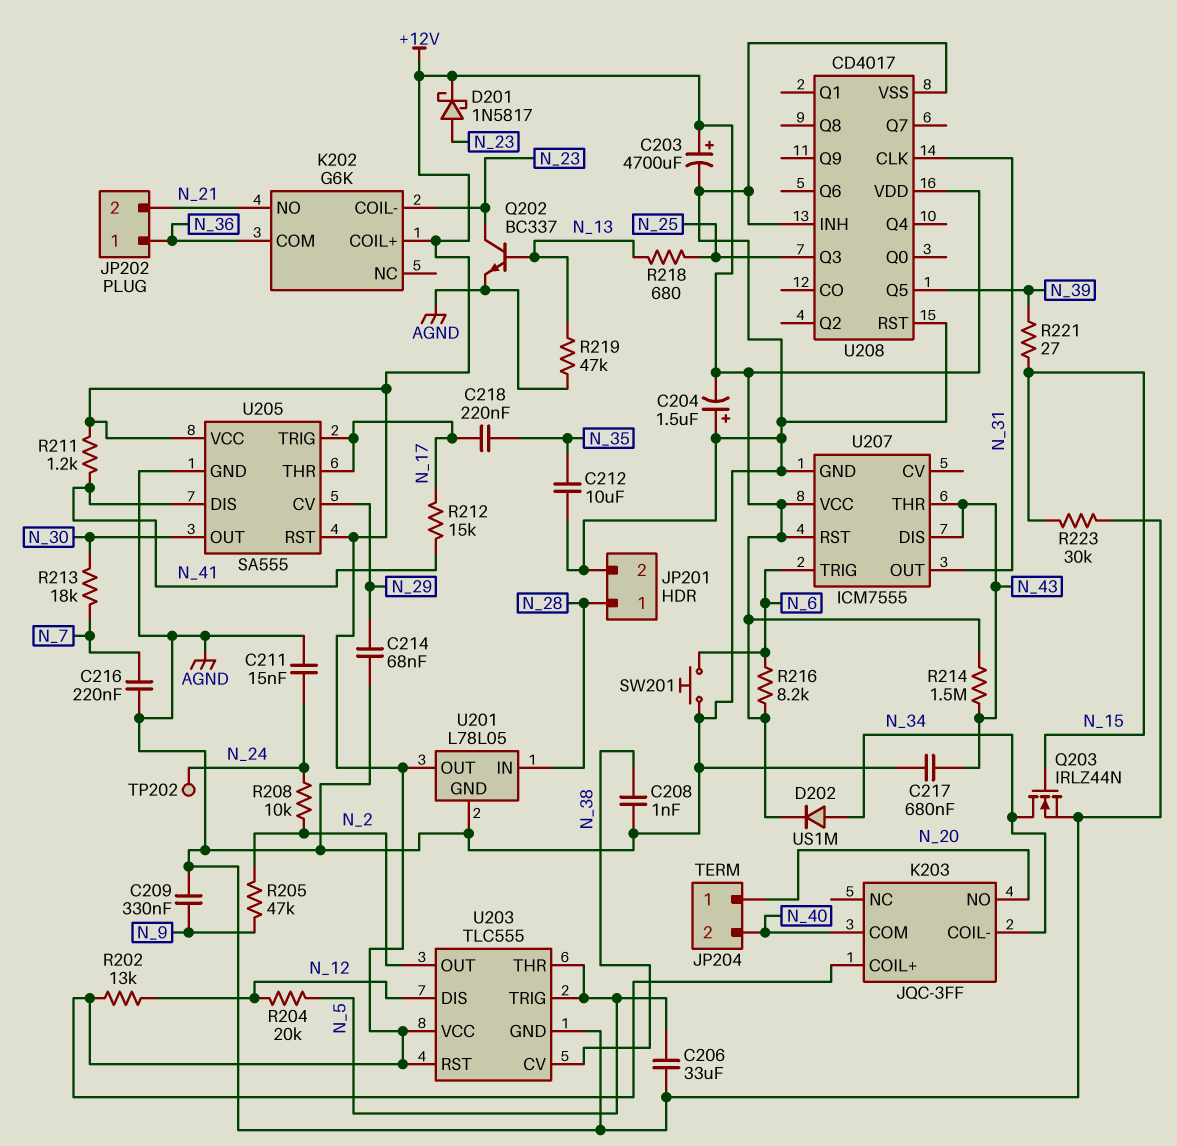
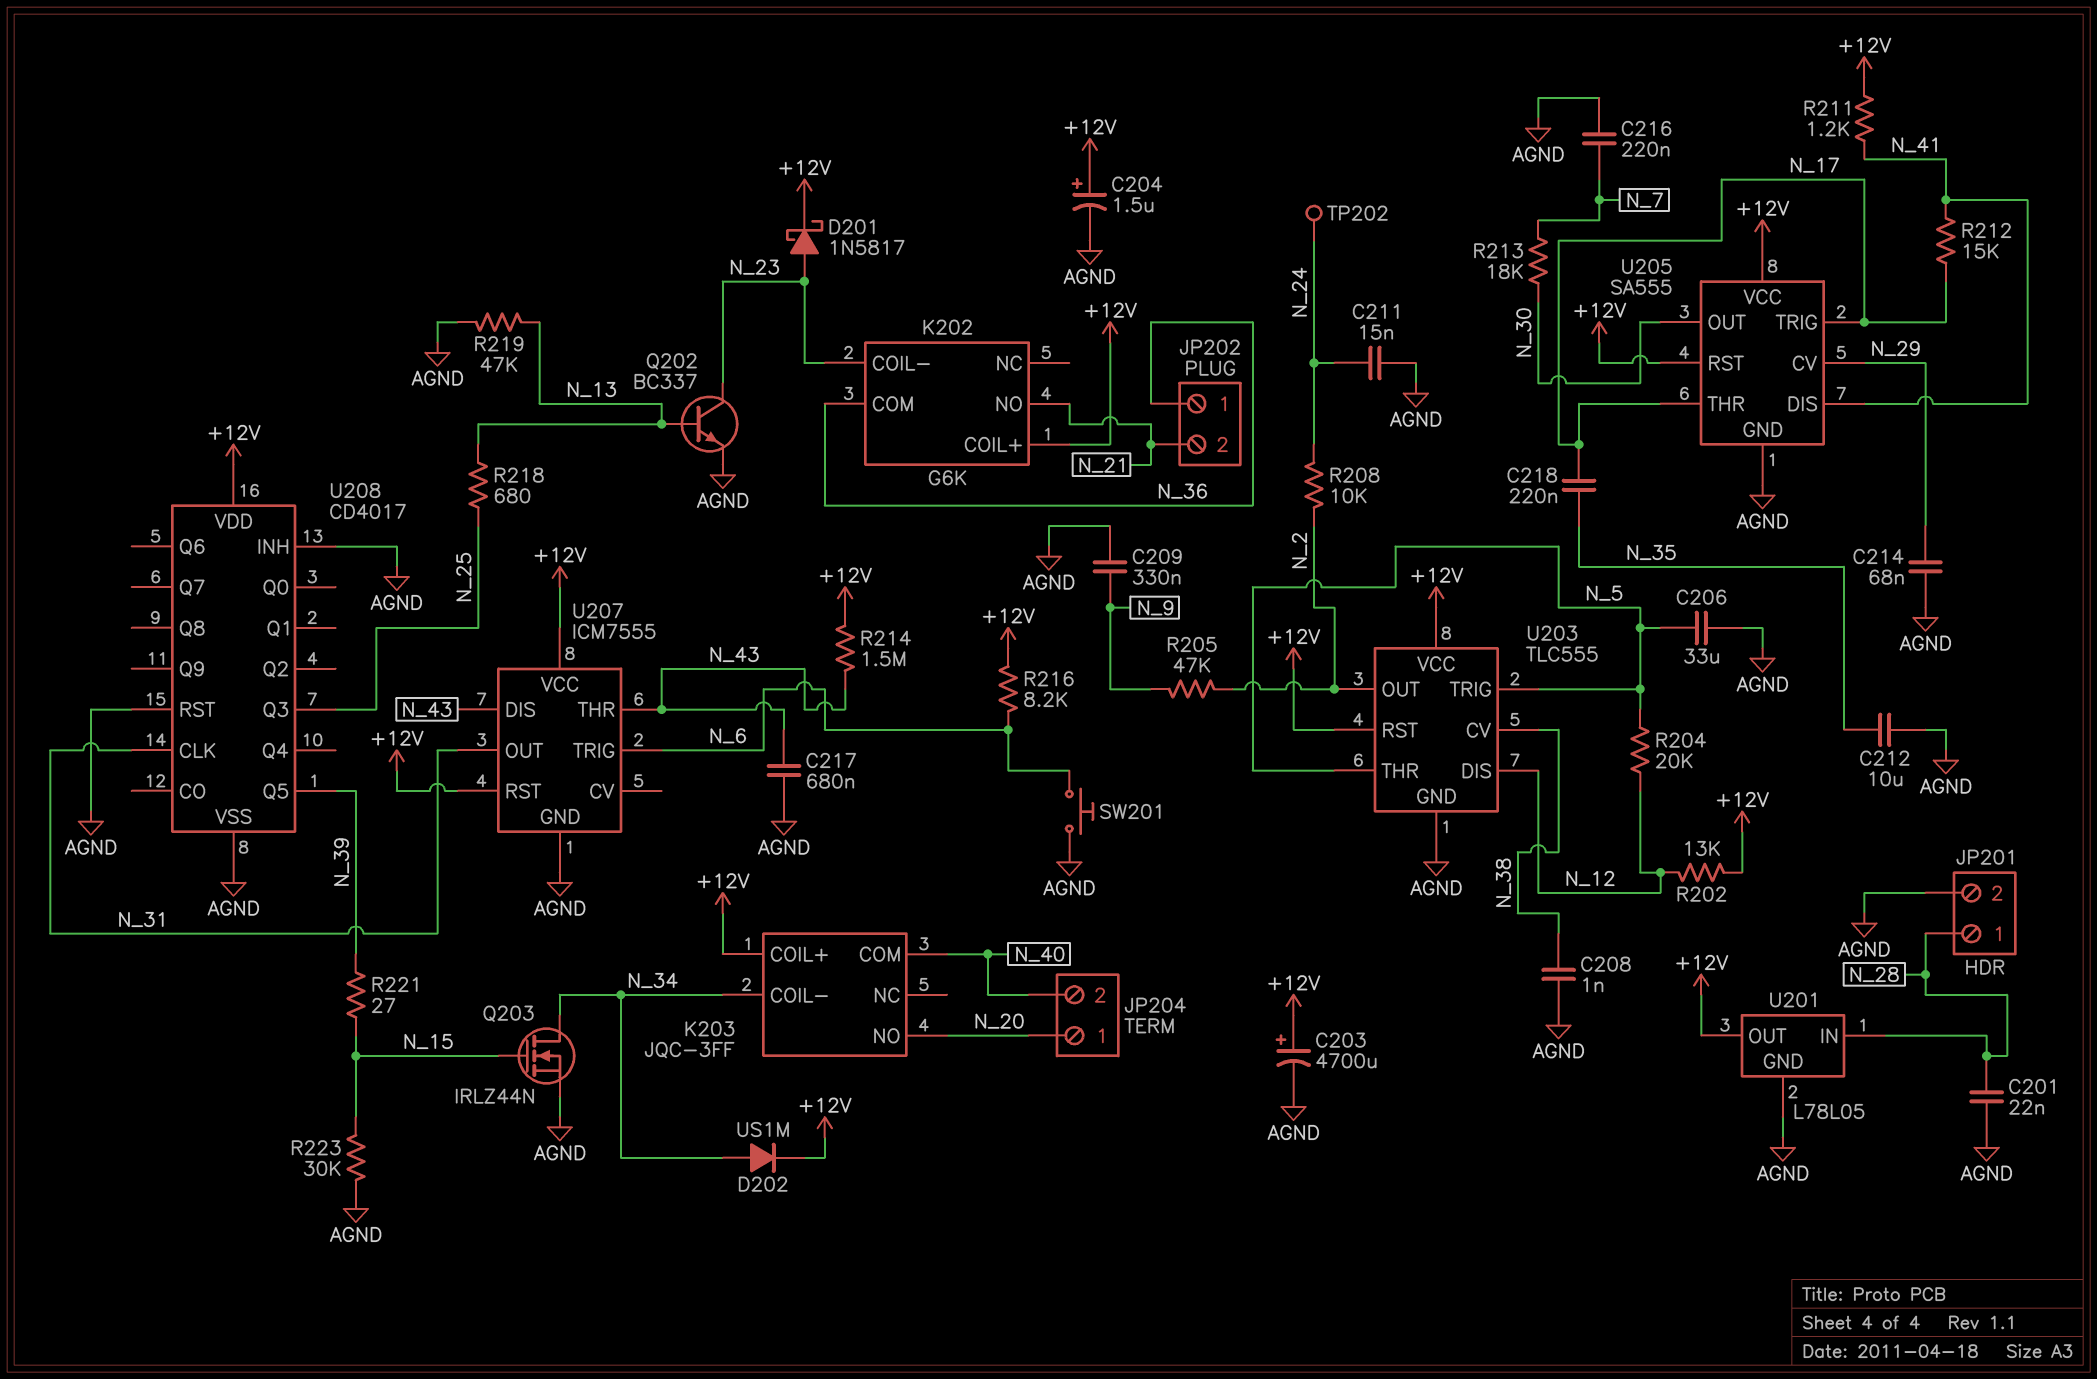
C201: none -> 22nF (AGND, N_28)
C204: 1.5uF (plus AGND, minus +12V) -> 1.5uF (plus +12V, minus AGND)

